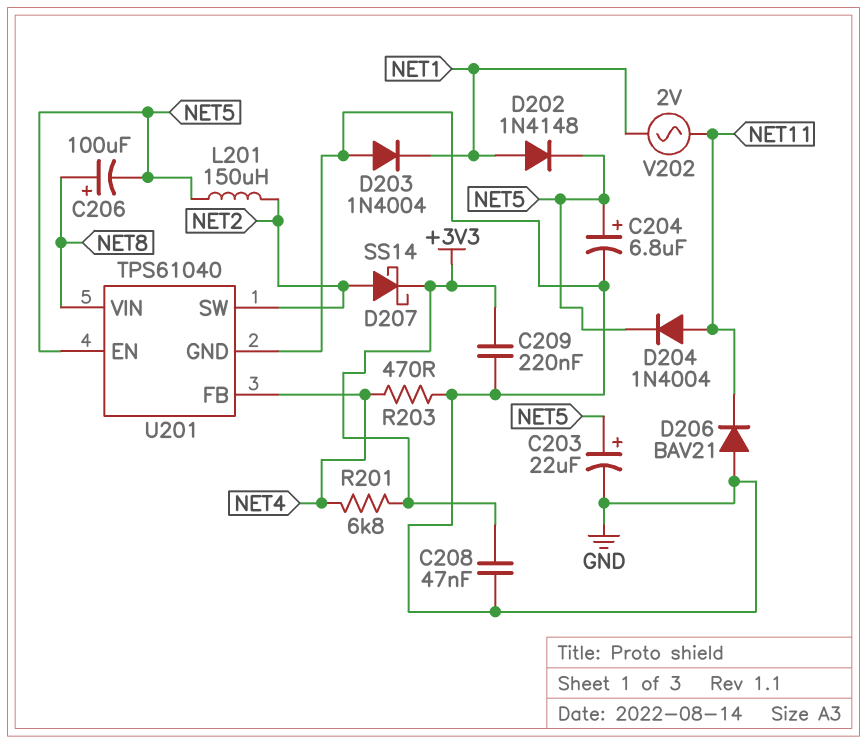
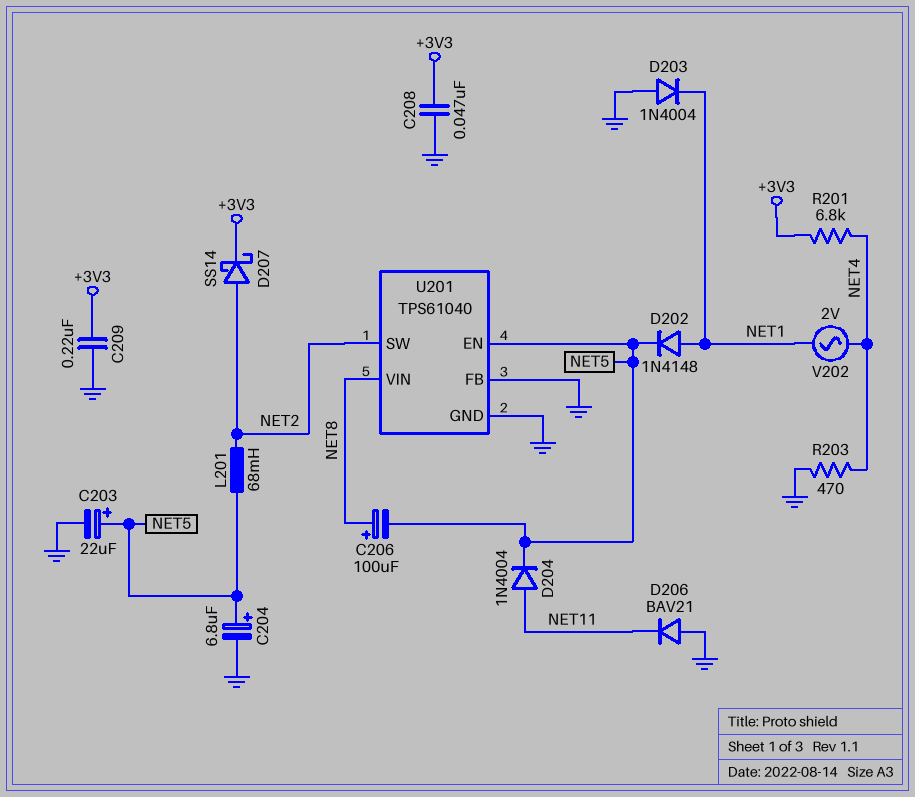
L201: 150uH (NET2, NET5) -> 68mH (NET2, NET5)
U201 pin FB: NET4 -> GND
V202: AC 2V (NET1, NET11) -> AC 2V (NET1, NET4)

